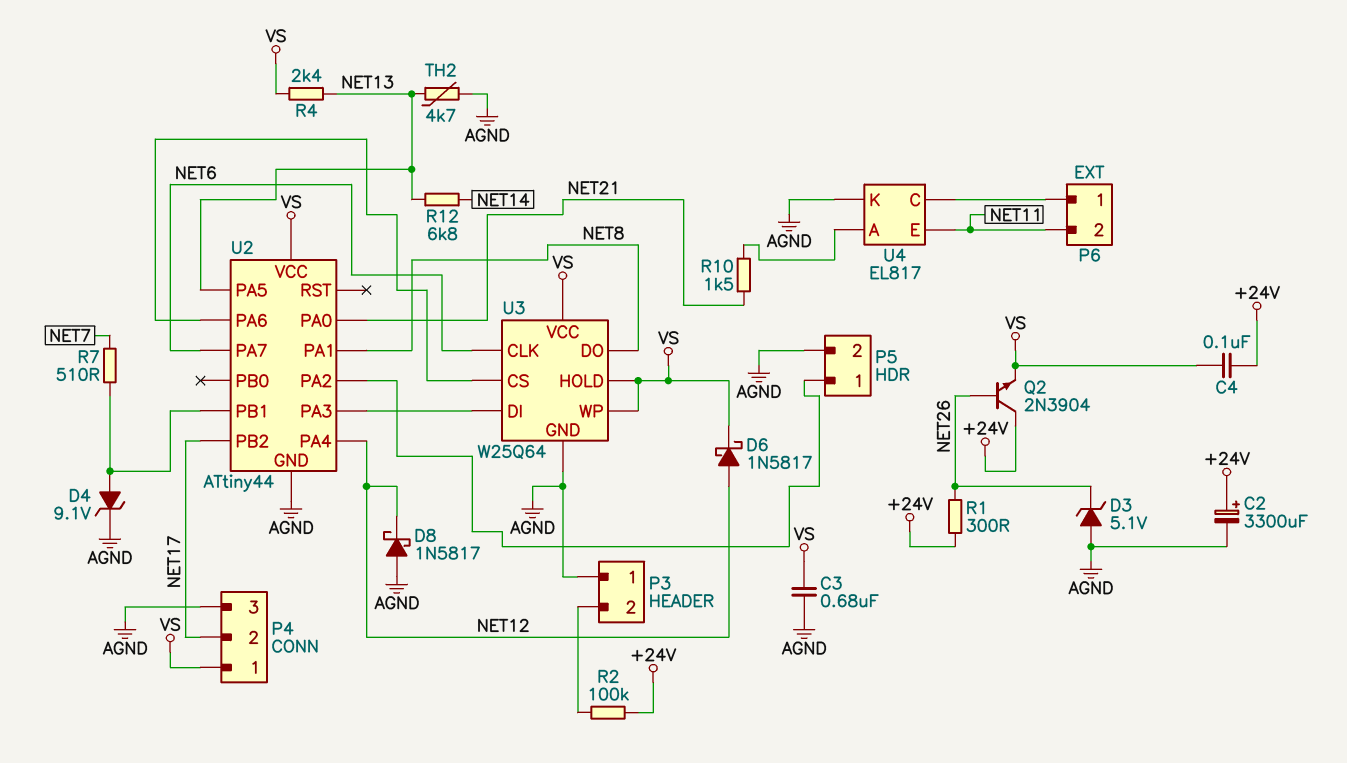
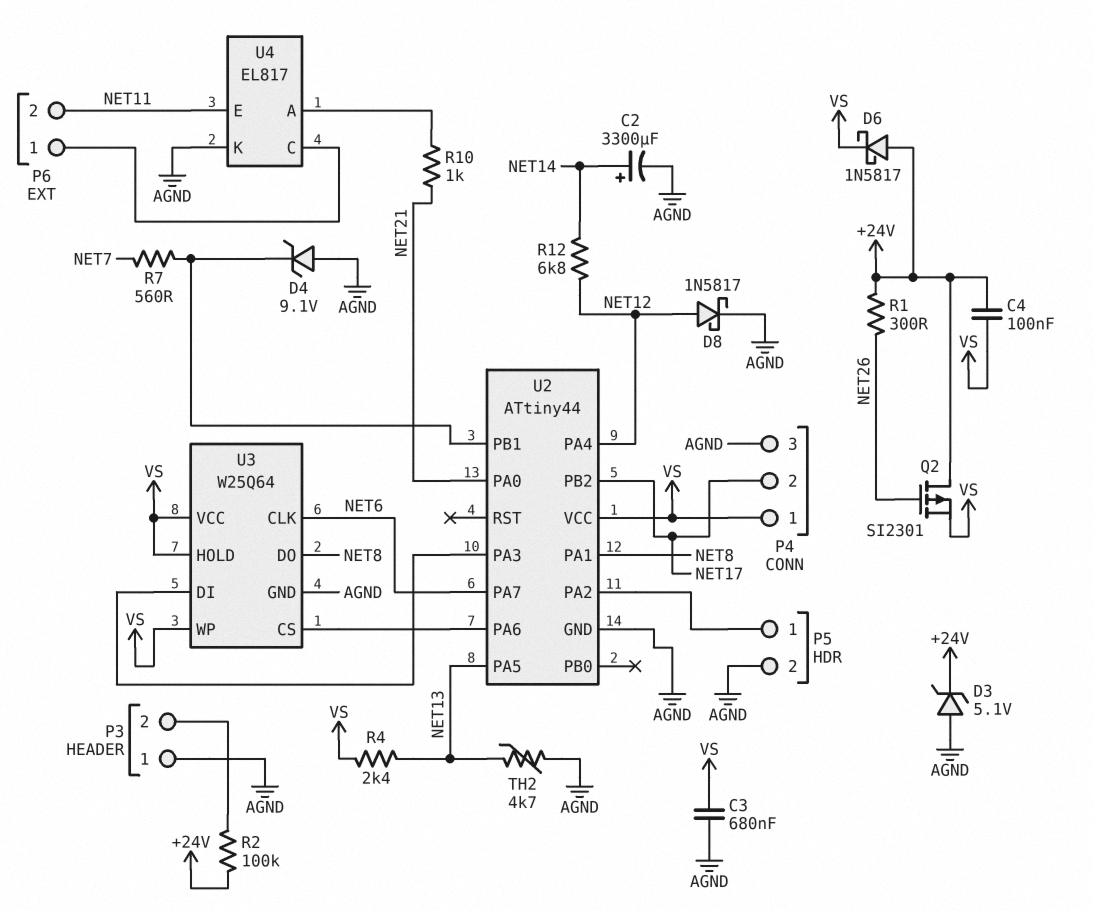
C2: 3300uF (plus +24V, minus AGND) -> 3300uF (plus NET14, minus AGND)
D3: zener 5.1V (A AGND, K NET26) -> zener 5.1V (A AGND, K +24V)
D4: zener 9.1V (A U2/PB1, K AGND) -> zener 9.1V (A AGND, K U2/PB1)
D6: schottky 1N5817 (A NET12, K VS) -> schottky 1N5817 (A +24V, K VS)
D8: schottky 1N5817 (A AGND, K NET12) -> schottky 1N5817 (A NET12, K AGND)
Q2: NPN 2N3904 (B NET26, C +24V, E VS) -> PMOS SI2301 (G NET26, D +24V, S VS)
R7: 510 (NET7, U2/PB1) -> 560 (NET7, U2/PB1)
R10: 1.5k (NET21, U4/A) -> 1k (NET21, U4/A)
R12: 6.8k (NET13, NET14) -> 6.8k (NET12, NET14)

